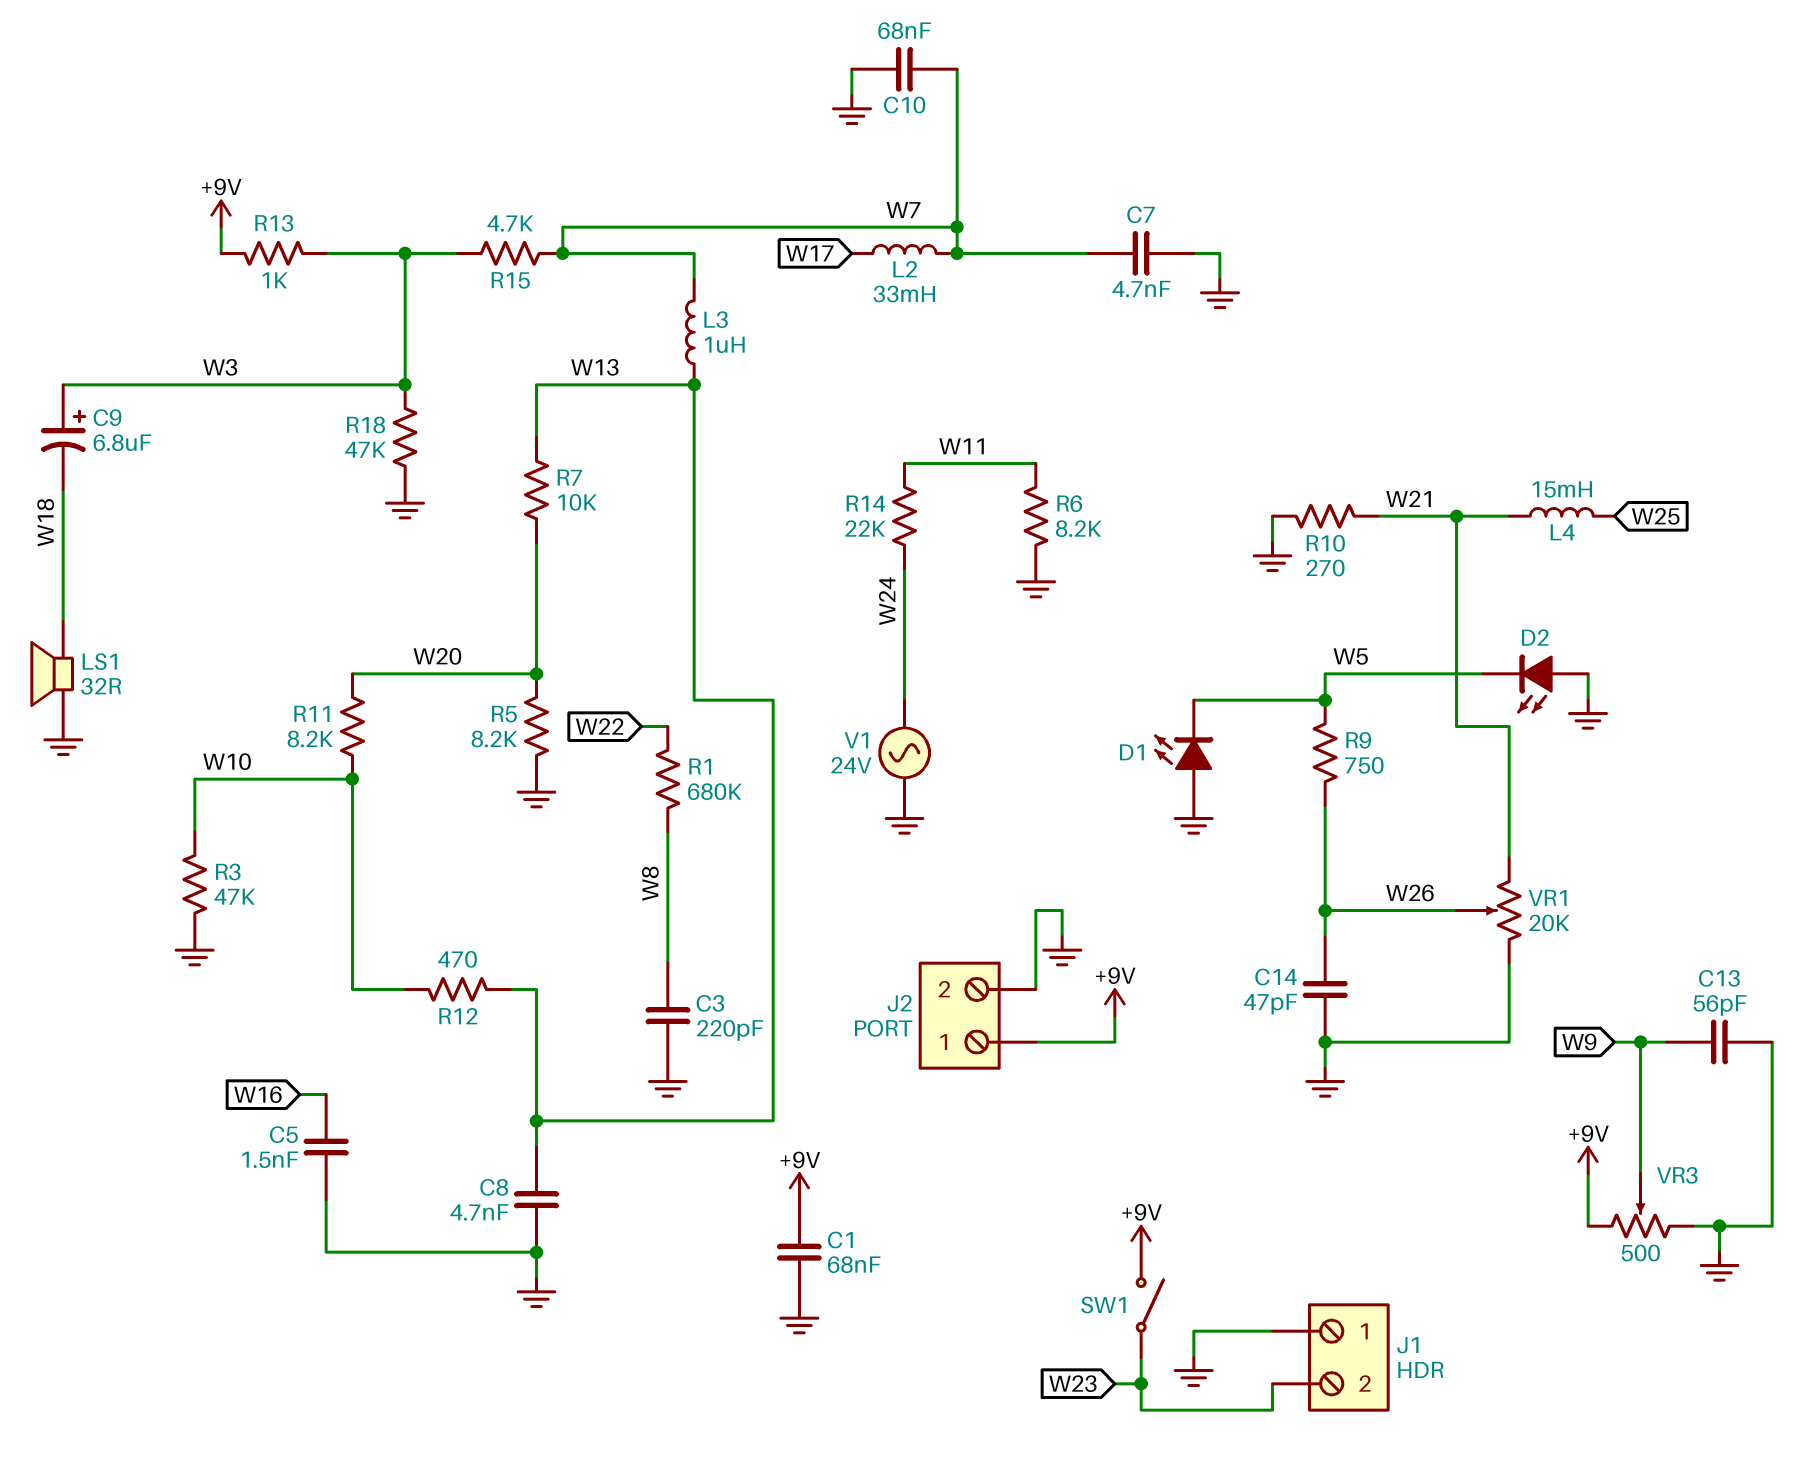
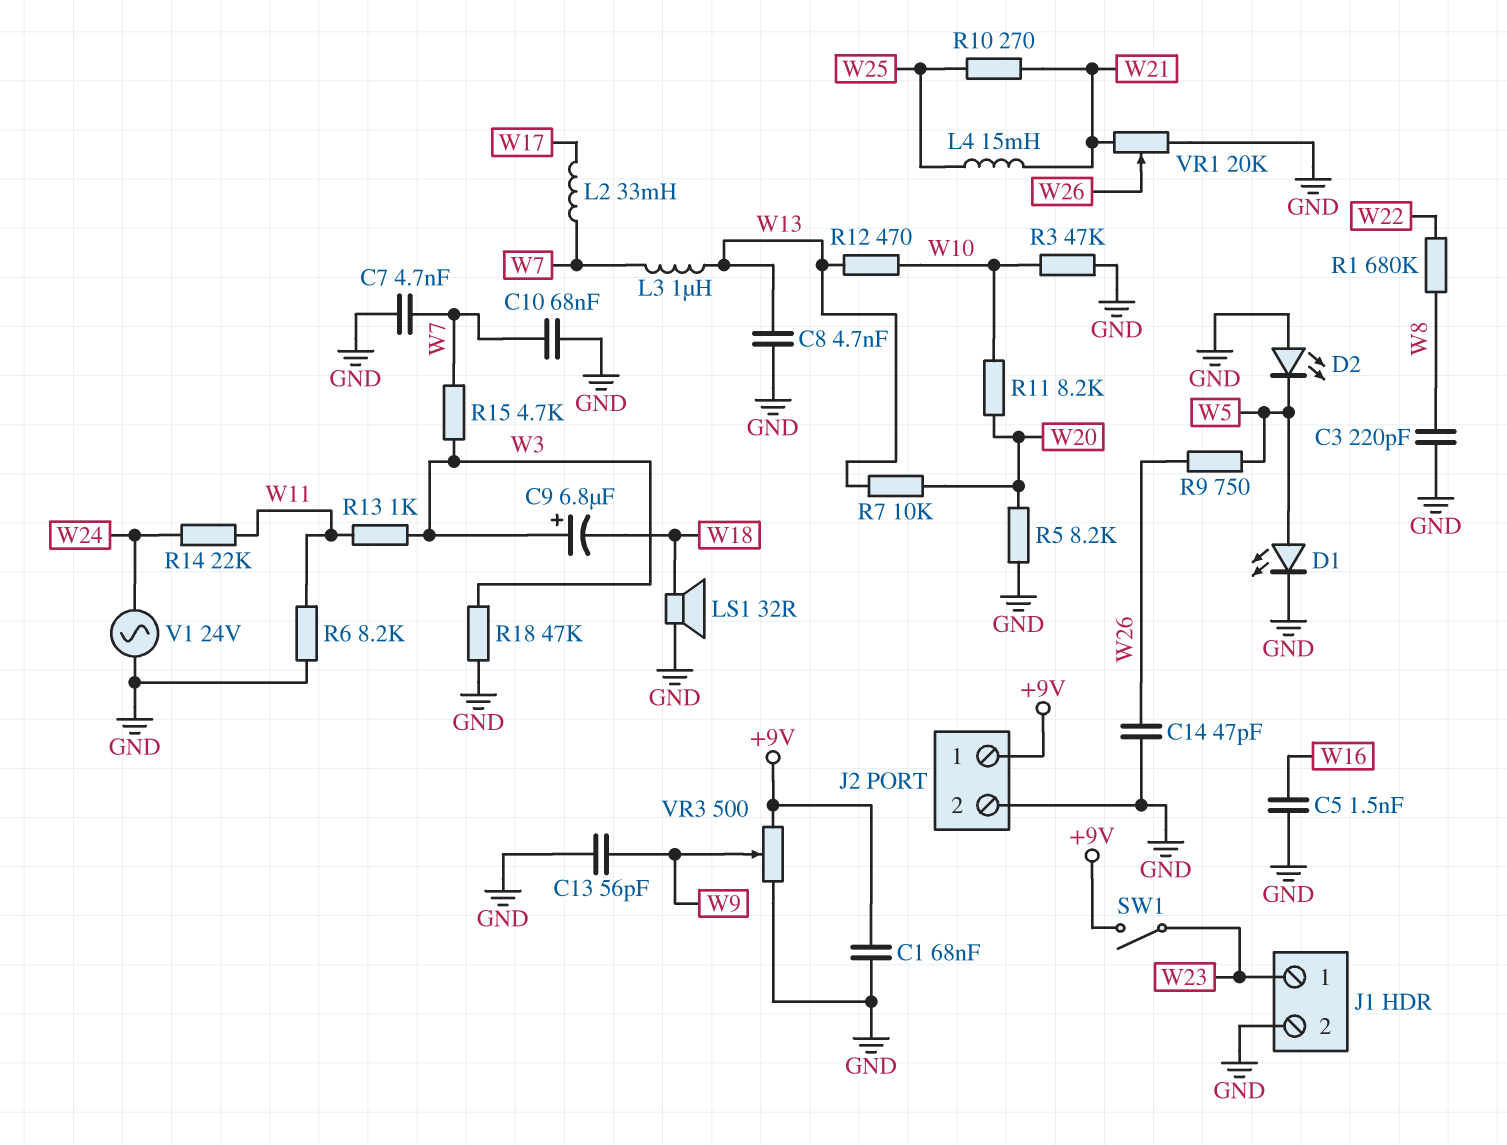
D1: LED (A GND, K W5) -> LED (A W5, K GND)
J1 pin 1: GND -> W23
J1 pin 2: W23 -> GND
R10: 270 (GND, W21) -> 270 (W21, W25)
R13: 1k (+9V, W3) -> 1k (W3, W11)

